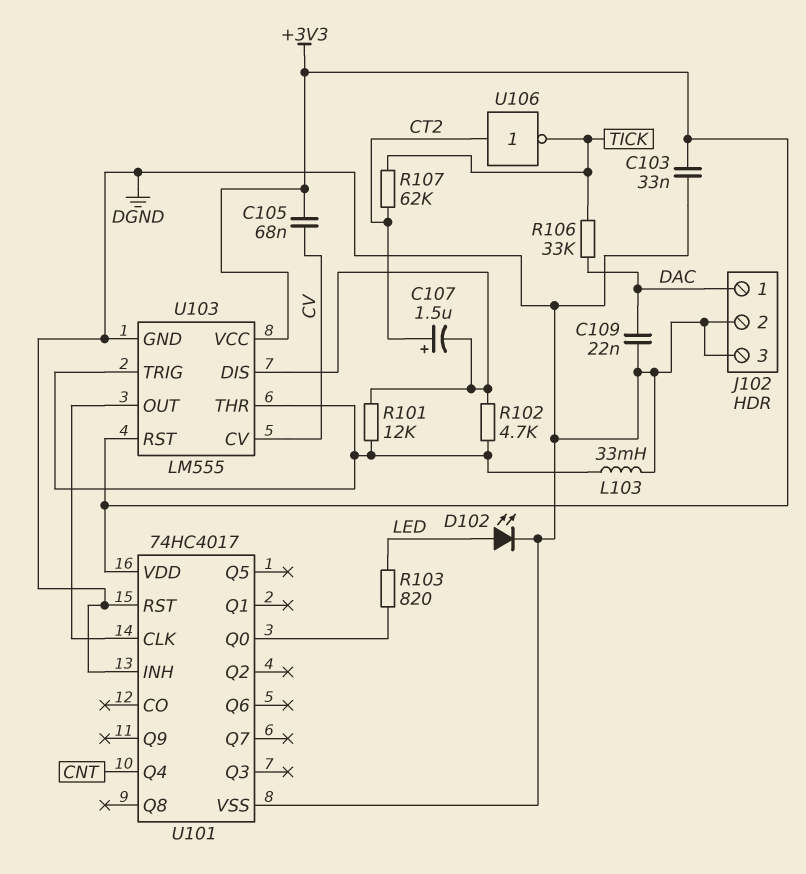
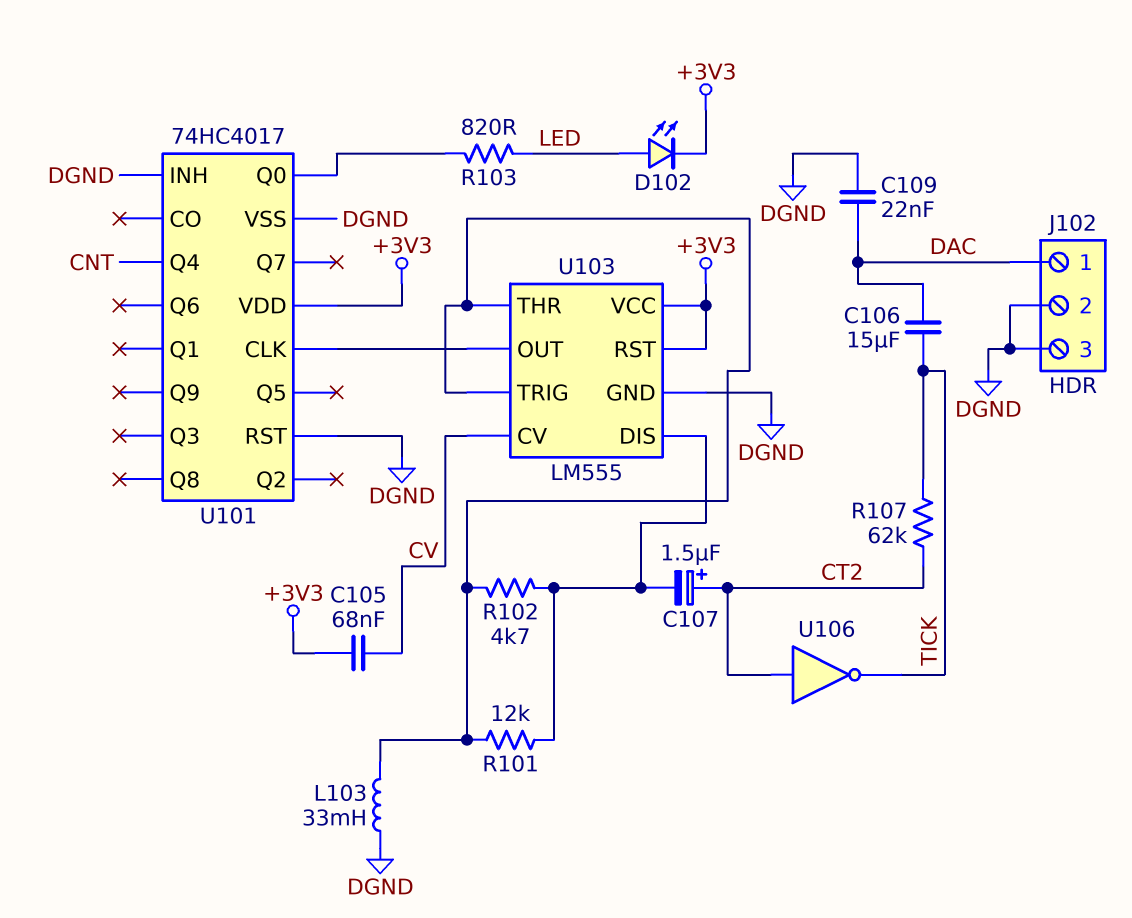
C103: 33nF (+3V3, DGND) -> none
C106: none -> 15uF (DAC, TICK)
D102: LED (A LED, K DGND) -> LED (A LED, K +3V3)
R106: 33k (DAC, TICK) -> none

